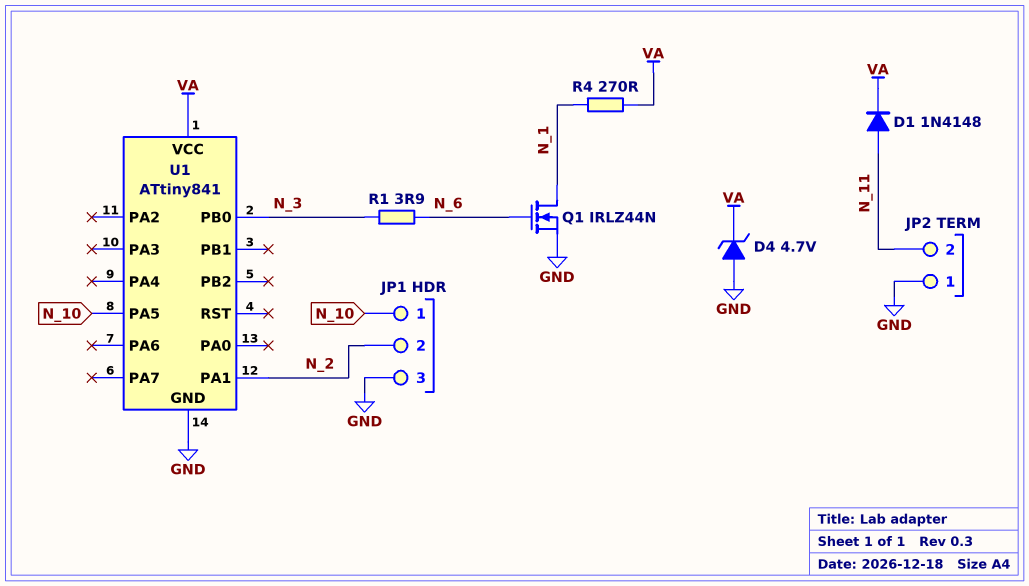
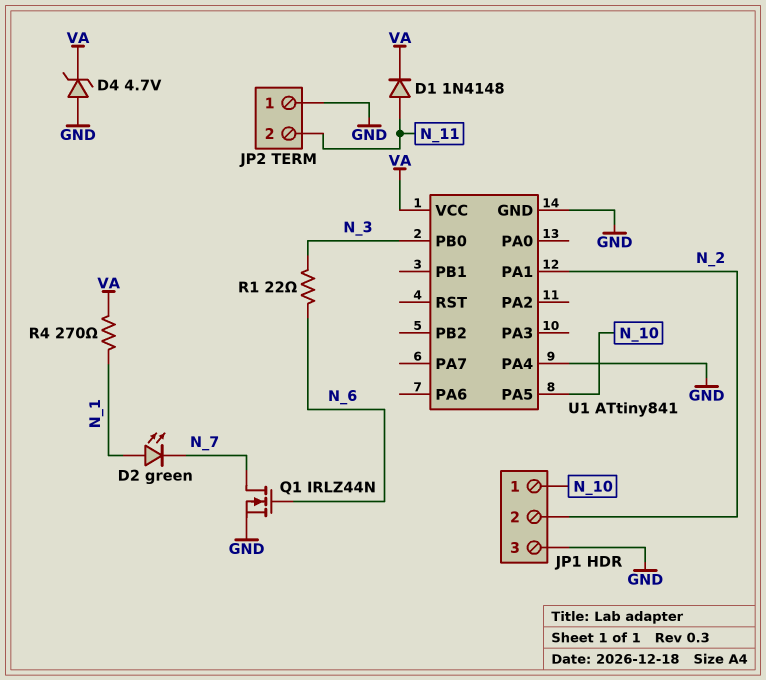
D2: none -> LED green (A N_1, K N_7)
Q1: NMOS IRLZ44N (G N_6, D N_1, S GND) -> NMOS IRLZ44N (G N_6, D N_7, S GND)
R1: 3.9 (N_3, N_6) -> 22 (N_3, N_6)
U1 pin PA4: none -> GND

